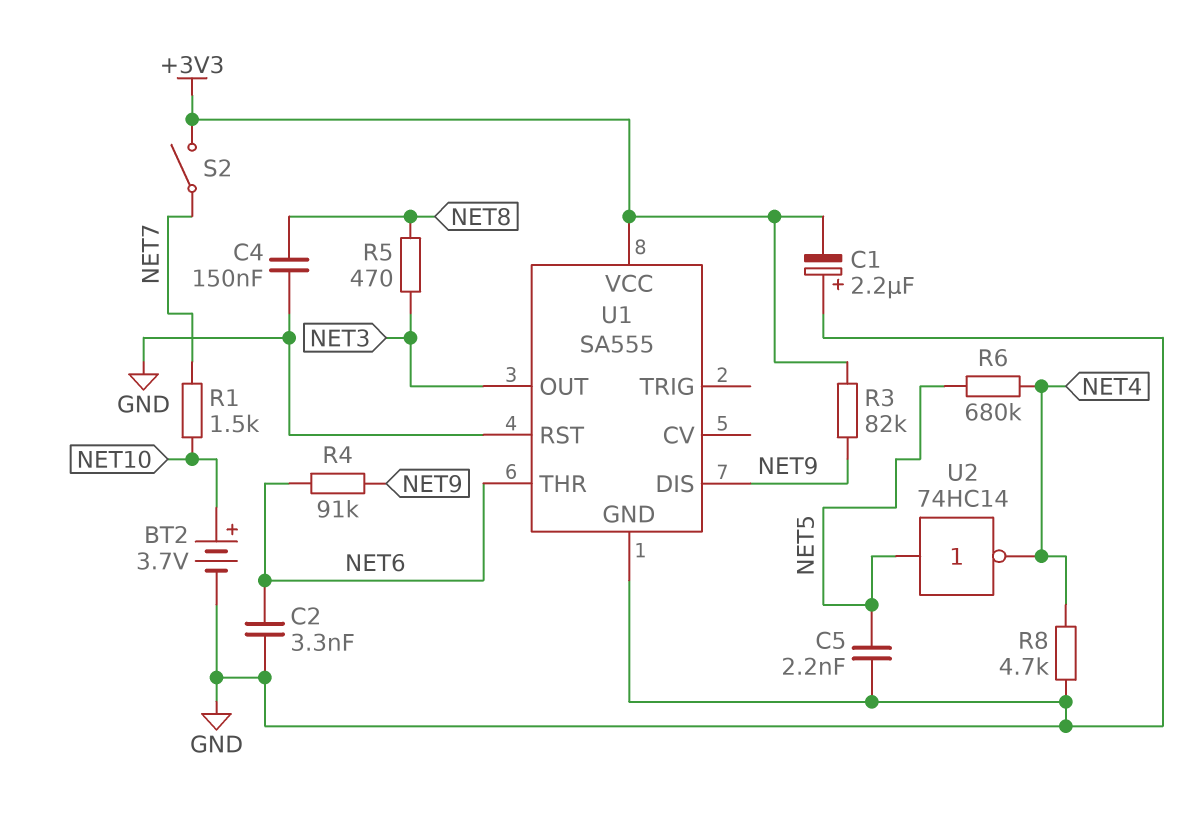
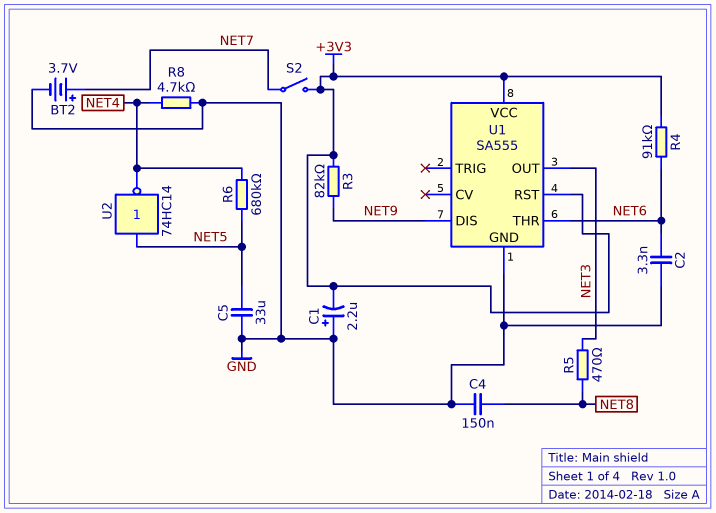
BT2: 3.7V (plus NET10, minus GND) -> 3.7V (plus NET7, minus GND)
C5: 2.2nF (GND, NET5) -> 33uF (GND, NET5)
R1: 1.5k (NET7, NET10) -> none
R4: 91k (NET6, NET9) -> 91k (+3V3, NET6)
U1 pin RST: GND -> +3V3

